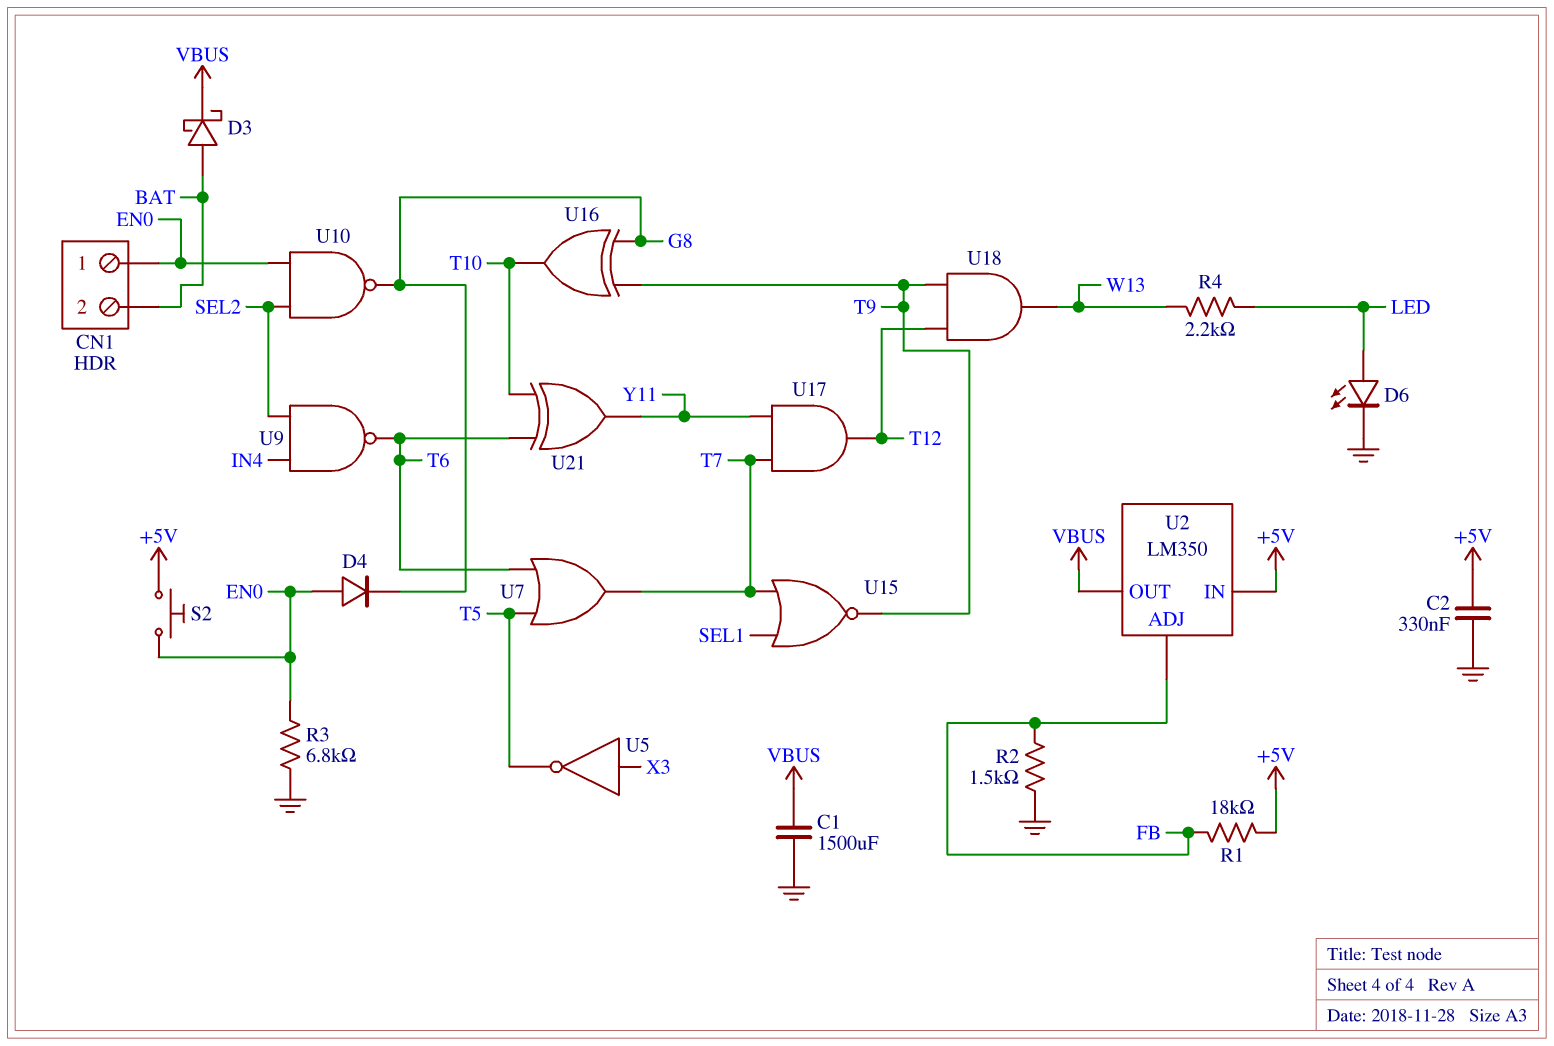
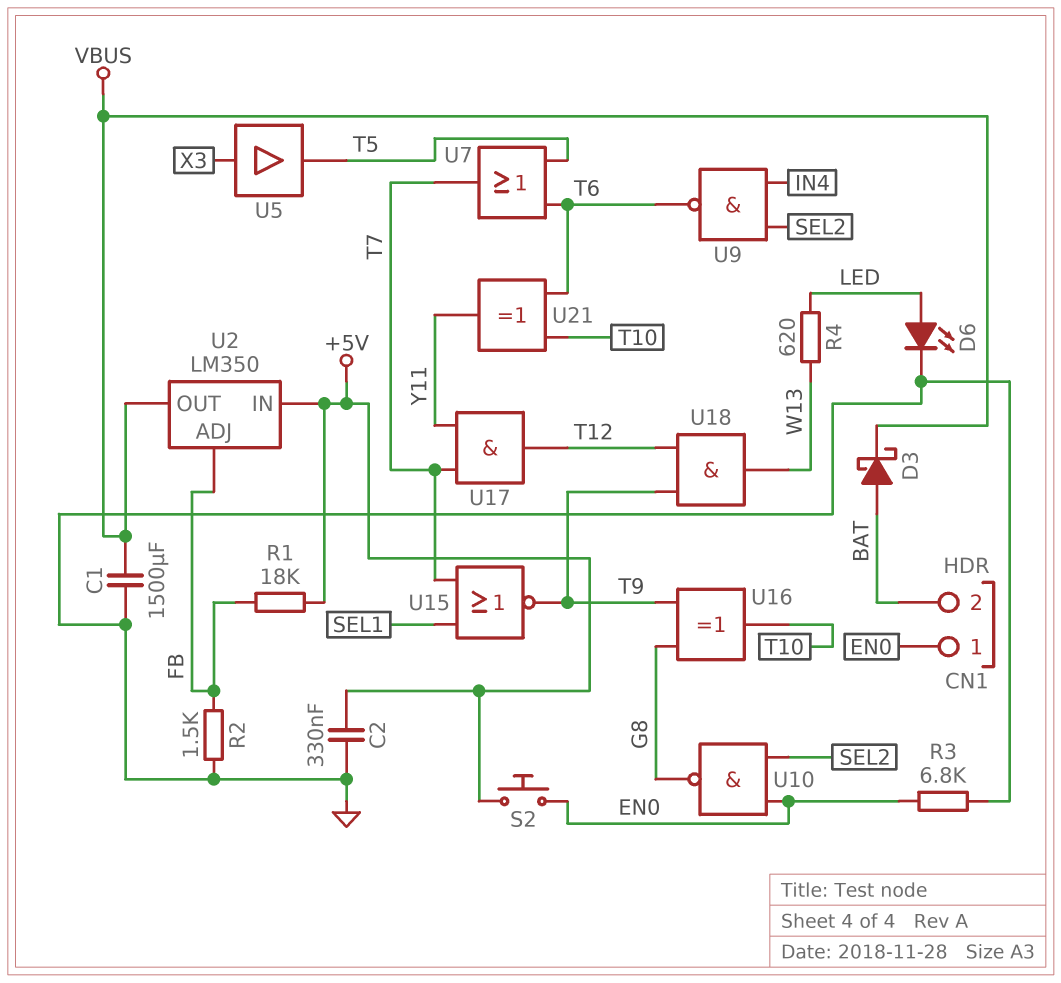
D4: diode (A EN0, K G8) -> none
R4: 2.2k (LED, W13) -> 620 (LED, W13)
U5: NOT (in X3, out T5) -> buffer (in X3, out T5)

